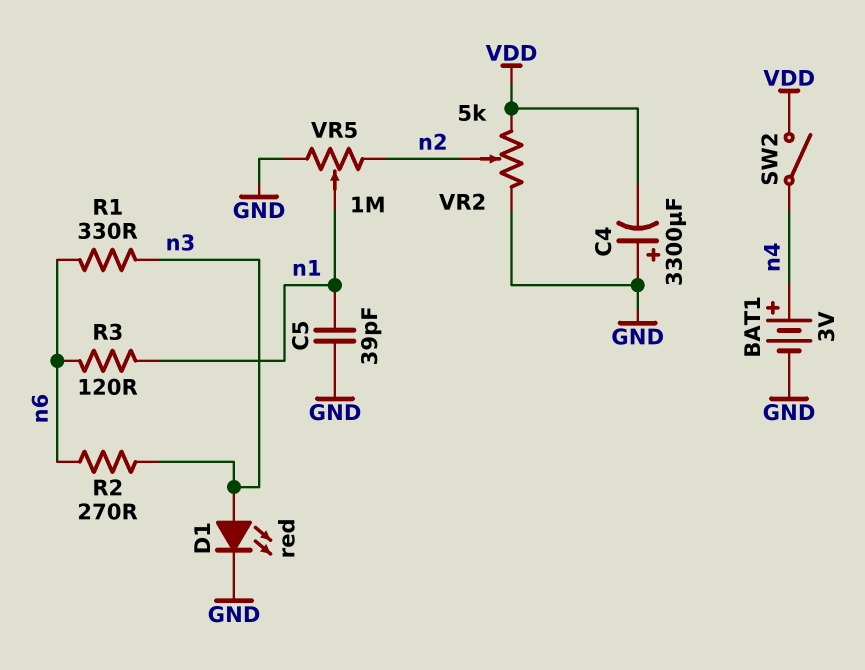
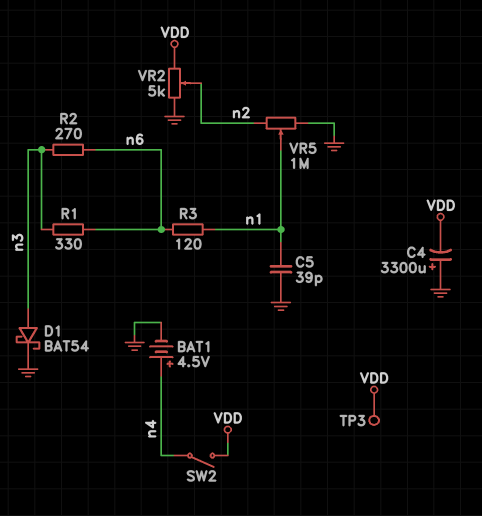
BAT1: 3V (plus n4, minus GND) -> 4.5V (plus n4, minus GND)
D1: LED red (A n3, K GND) -> schottky BAT54 (A n3, K GND)
TP3: none -> test point (VDD)

